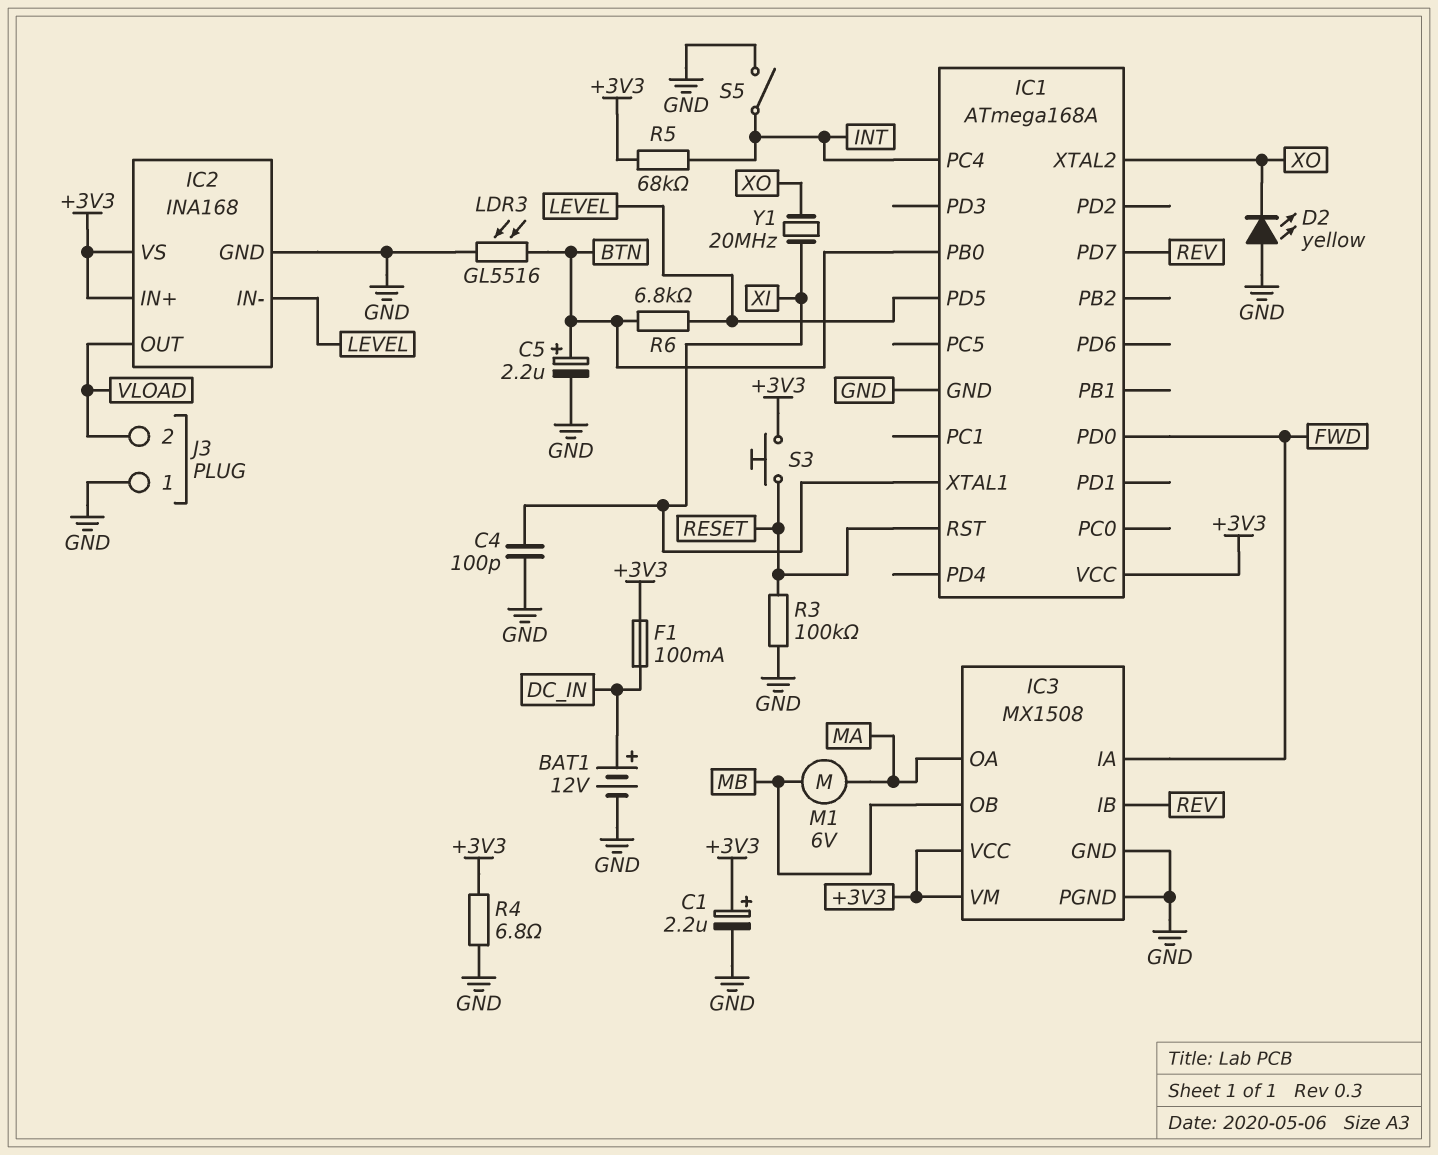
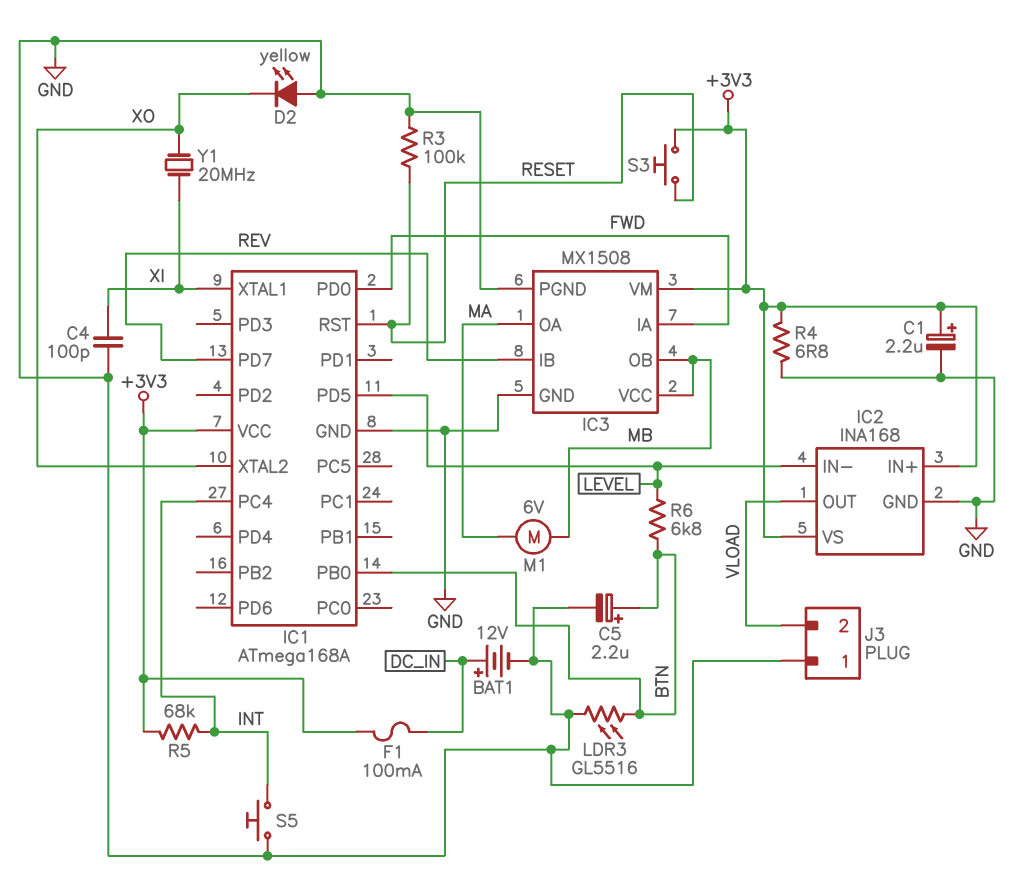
IC3 pin VCC: +3V3 -> MB
S5: switch (GND, INT) -> button (GND, INT)

